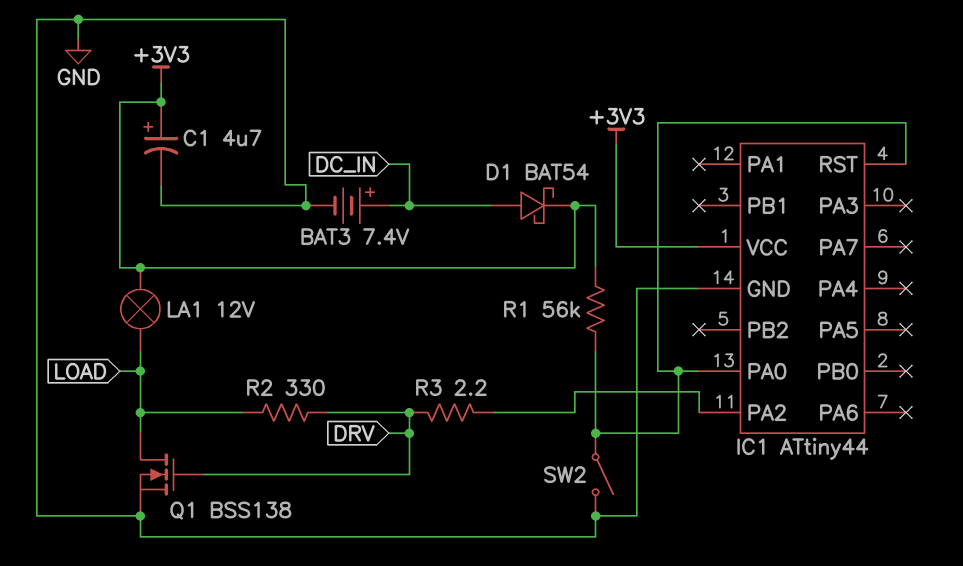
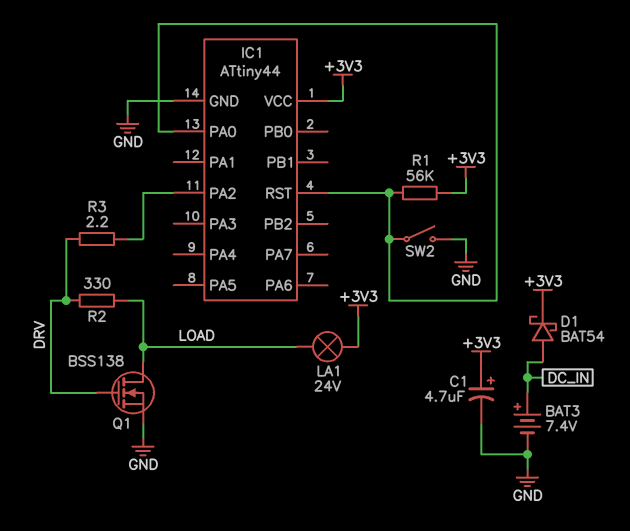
LA1: lamp 12V (+3V3, LOAD) -> lamp 24V (+3V3, LOAD)

